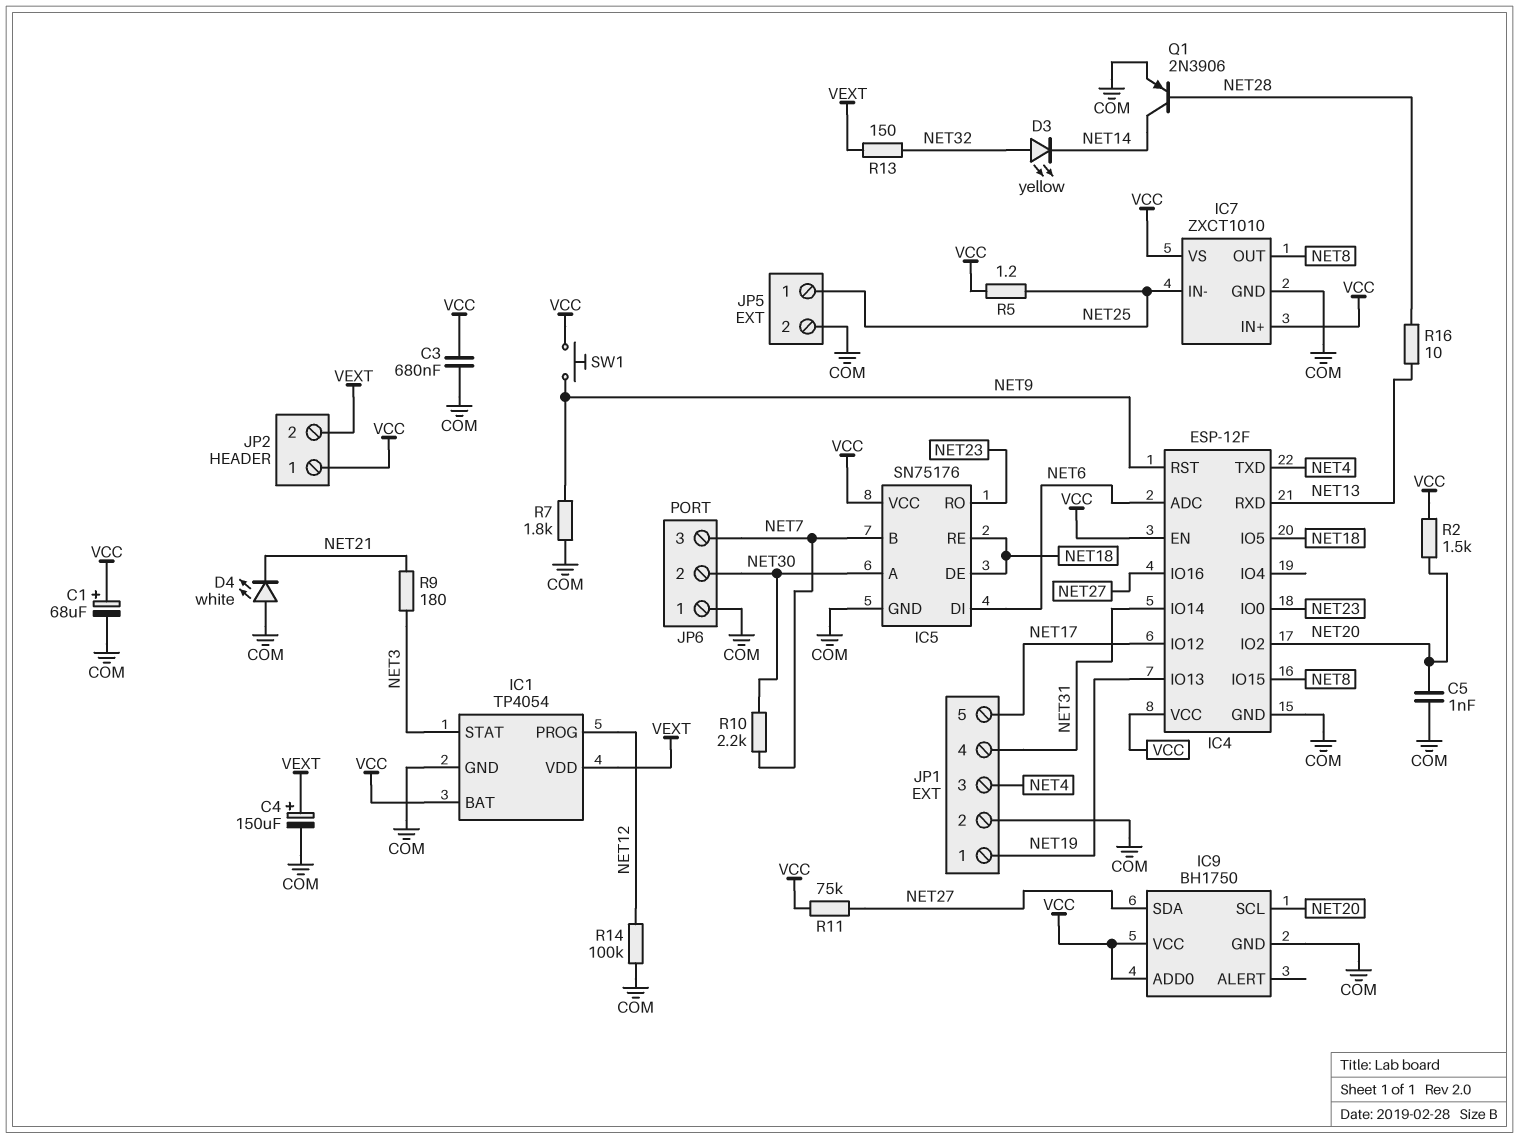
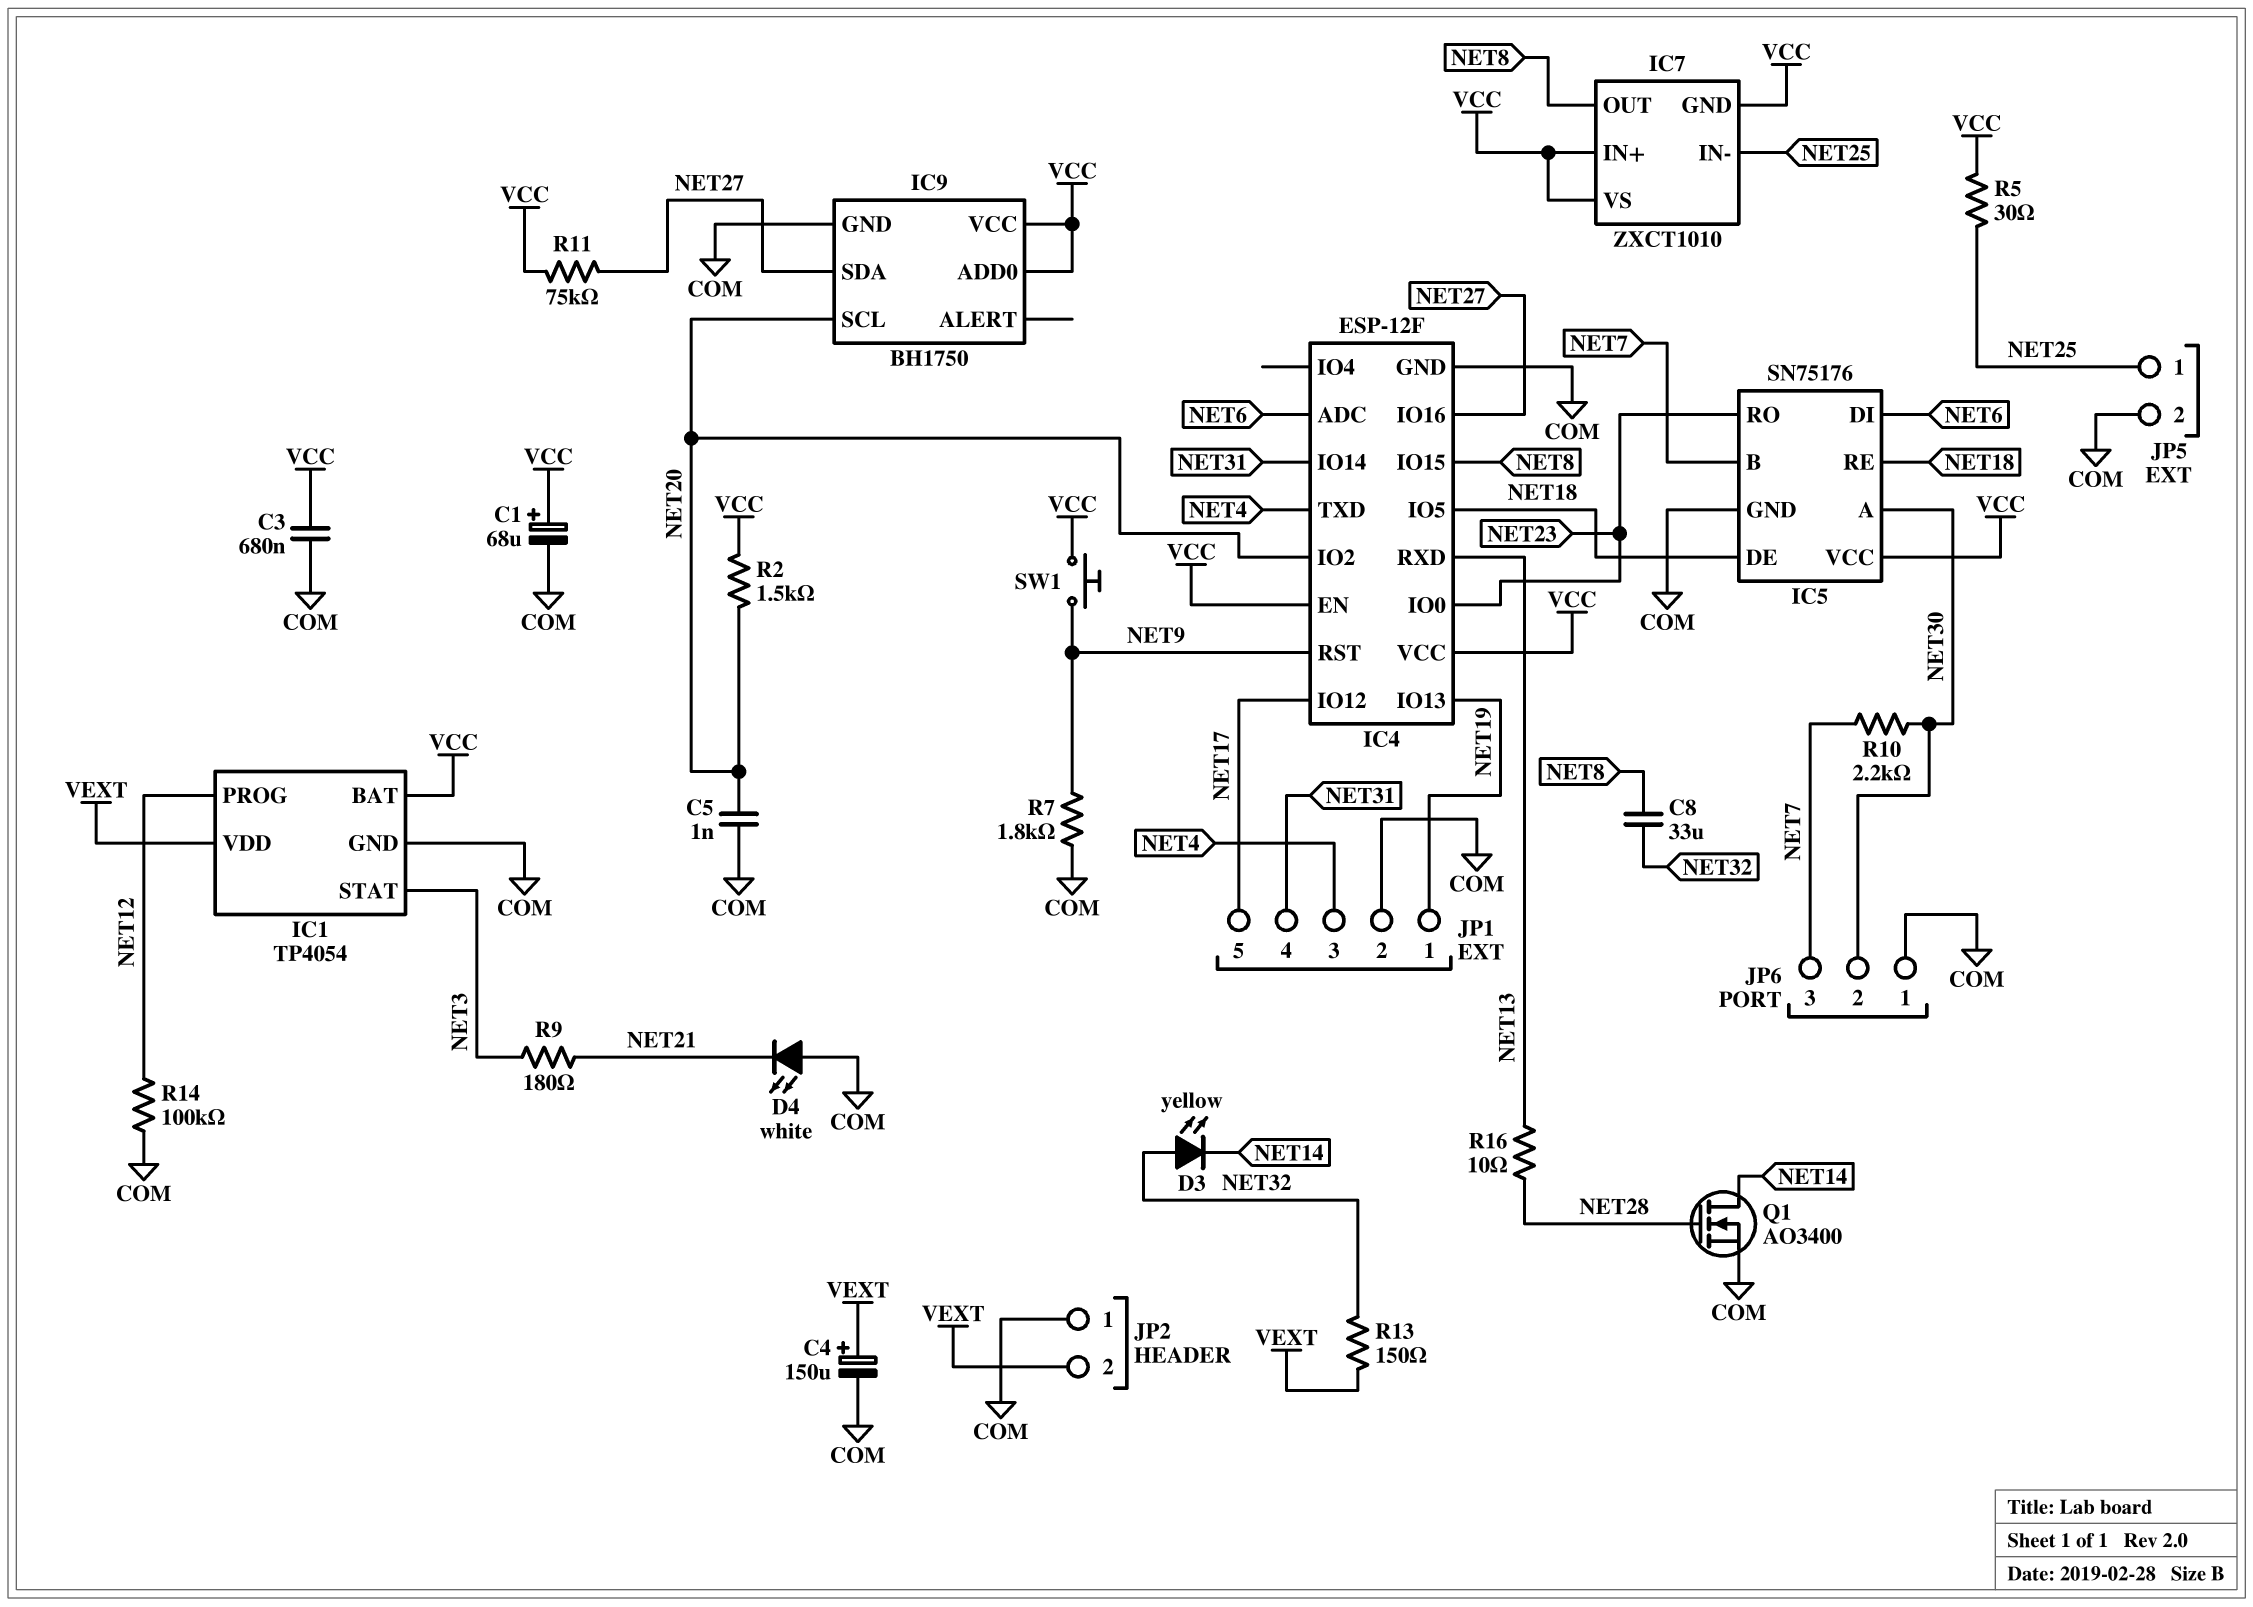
C8: none -> 33uF (NET8, NET32)
IC7 pin GND: COM -> VCC
JP2 pin 1: VCC -> COM
Q1: PNP 2N3906 (B NET28, C NET14, E COM) -> NMOS AO3400 (G NET28, D NET14, S COM)
R5: 1.2 (NET25, VCC) -> 30 (NET25, VCC)

